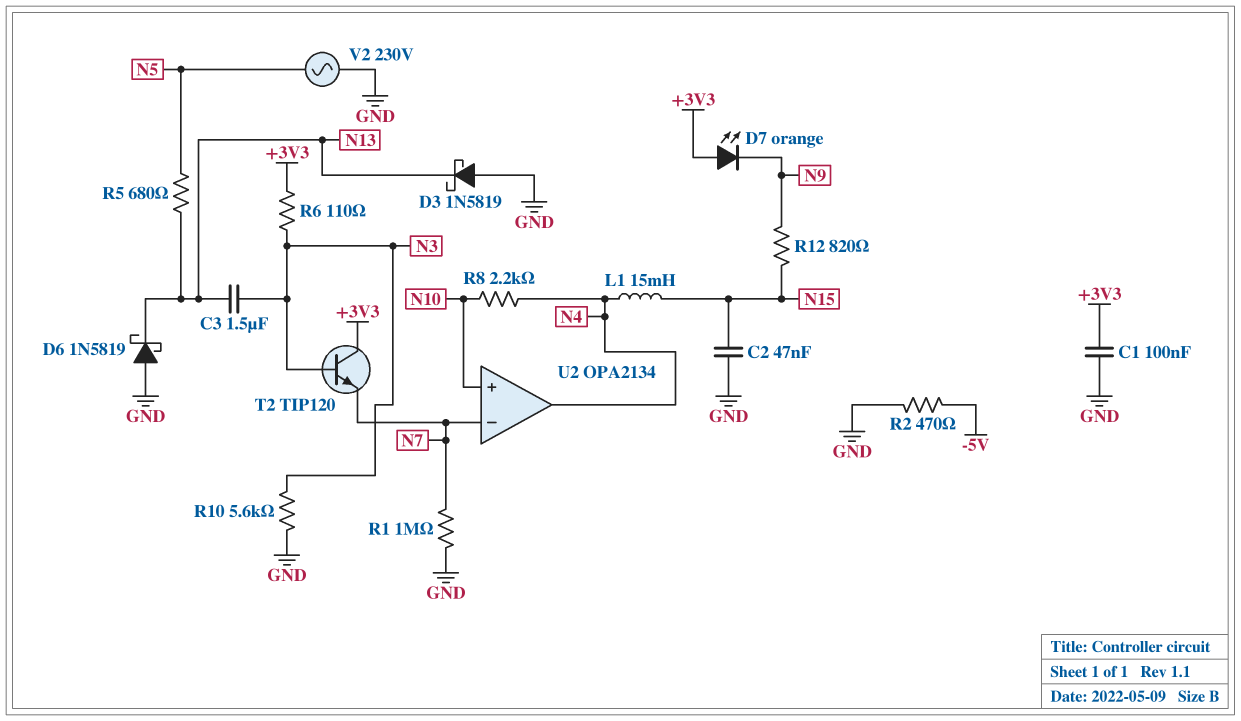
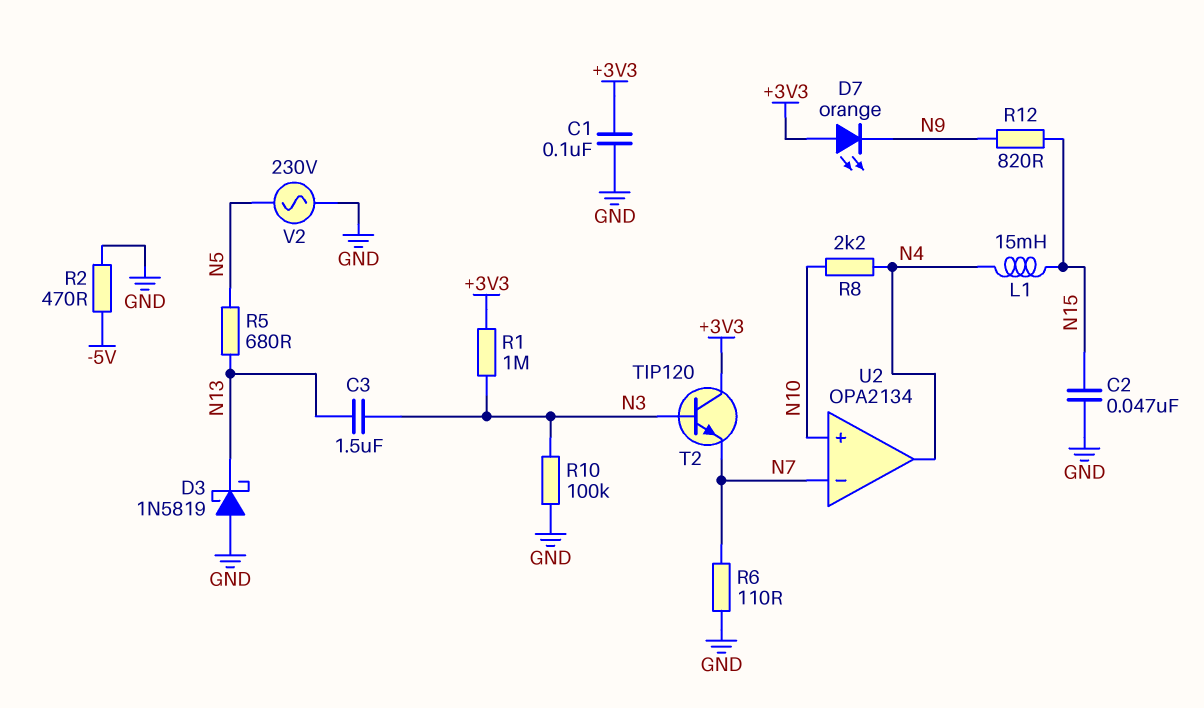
D6: schottky 1N5819 (A GND, K N13) -> none
R1: 1M (GND, N7) -> 1M (+3V3, N3)
R6: 110 (+3V3, N3) -> 110 (GND, N7)
R10: 5.6k (GND, N3) -> 100k (GND, N3)

